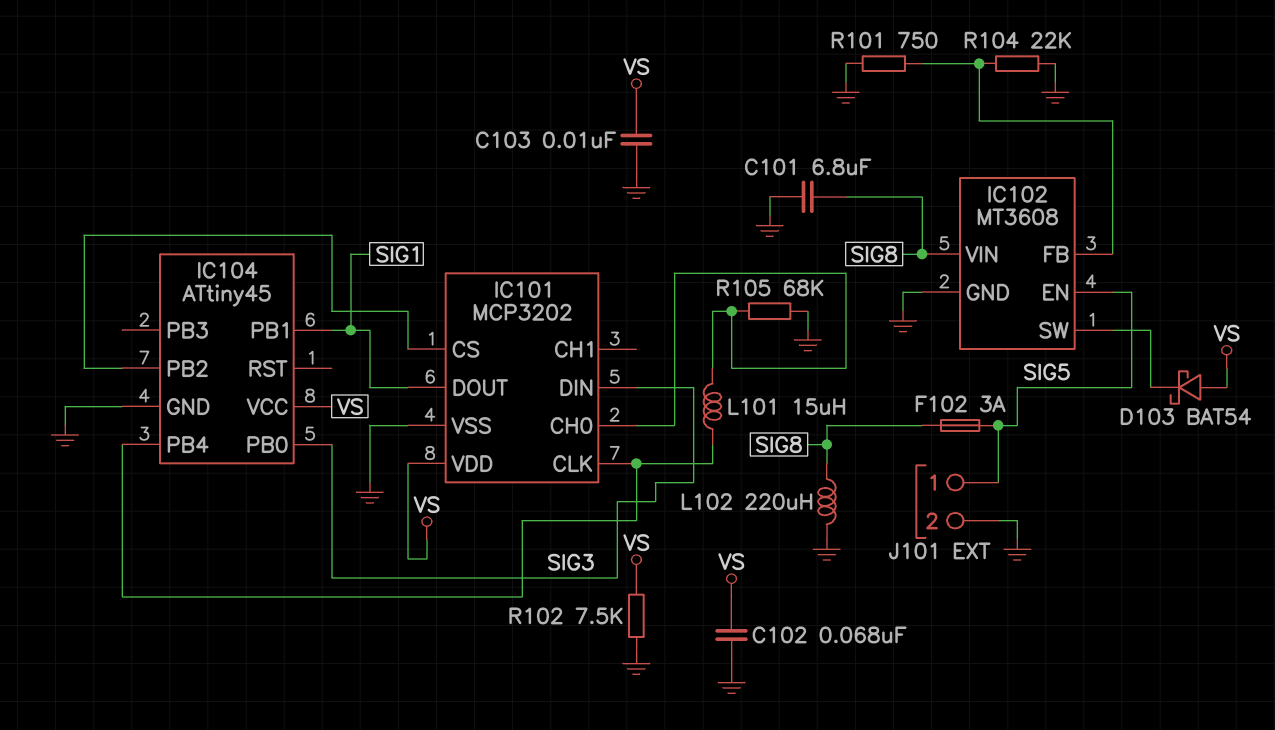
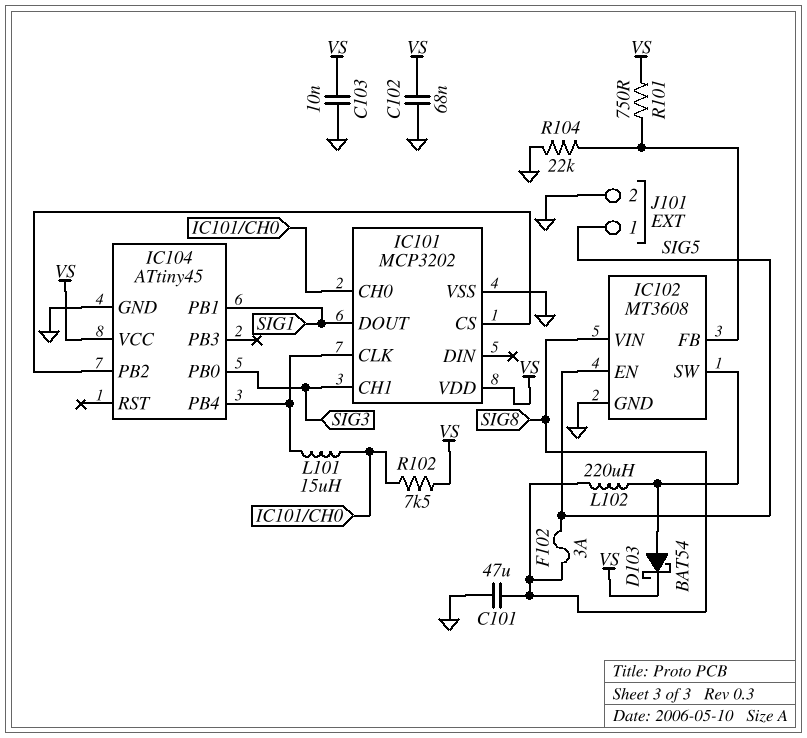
C101: 6.8uF (GND, SIG8) -> 47uF (GND, SIG8)
D103: schottky BAT54 (A VS, K IC102/SW) -> schottky BAT54 (A IC102/SW, K VS)
IC101 pin CH1: none -> SIG3
IC101 pin DIN: SIG3 -> none
L102: 220uH (GND, SIG8) -> 220uH (IC102/SW, SIG8)
R101: 750 (GND, IC102/FB) -> 750 (IC102/FB, VS)
R102: 7.5k (GND, VS) -> 7.5k (IC101/CH0, VS)
R105: 68k (GND, IC101/CH0) -> none

